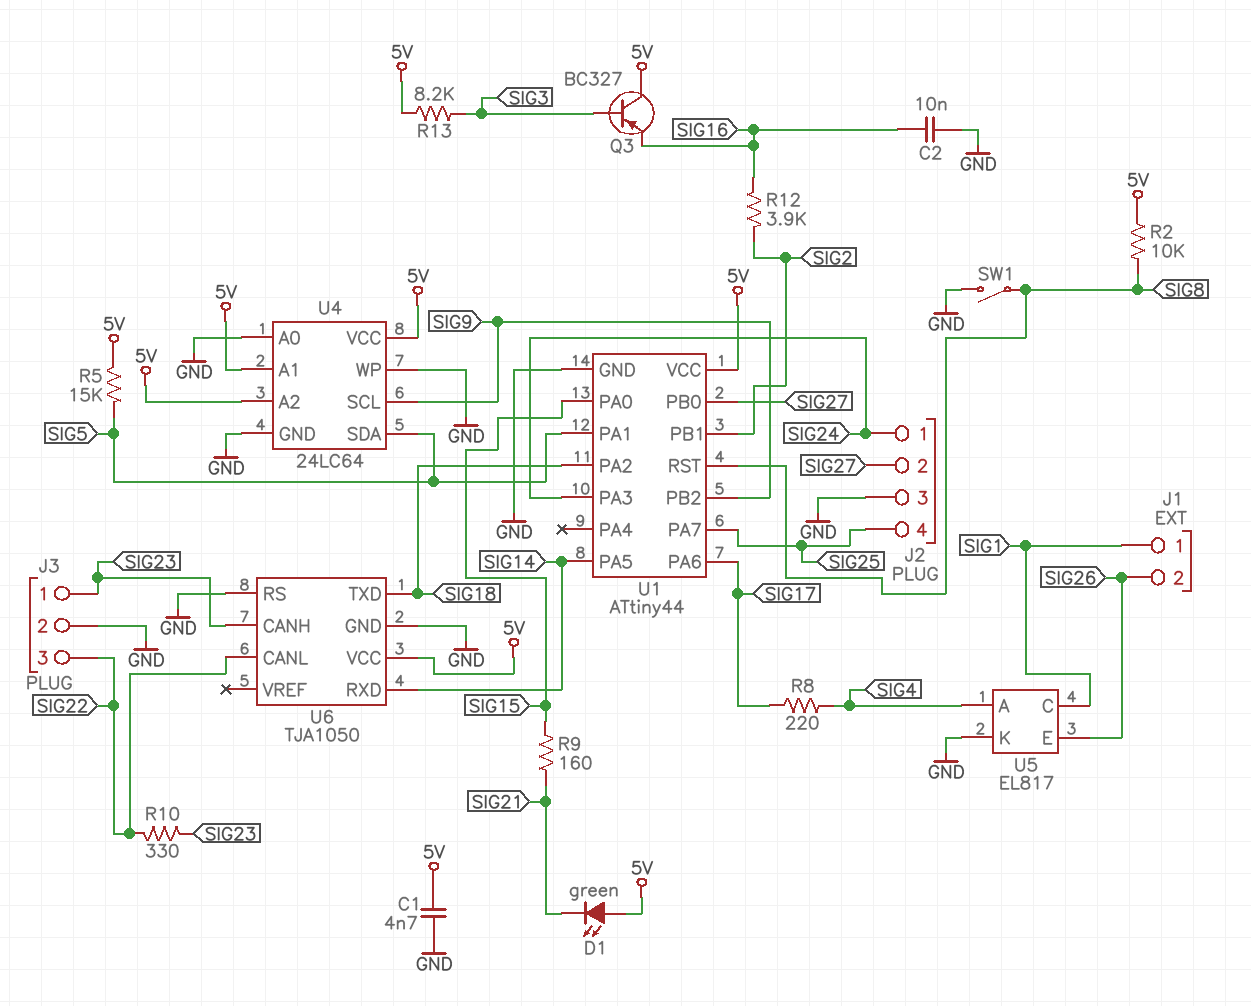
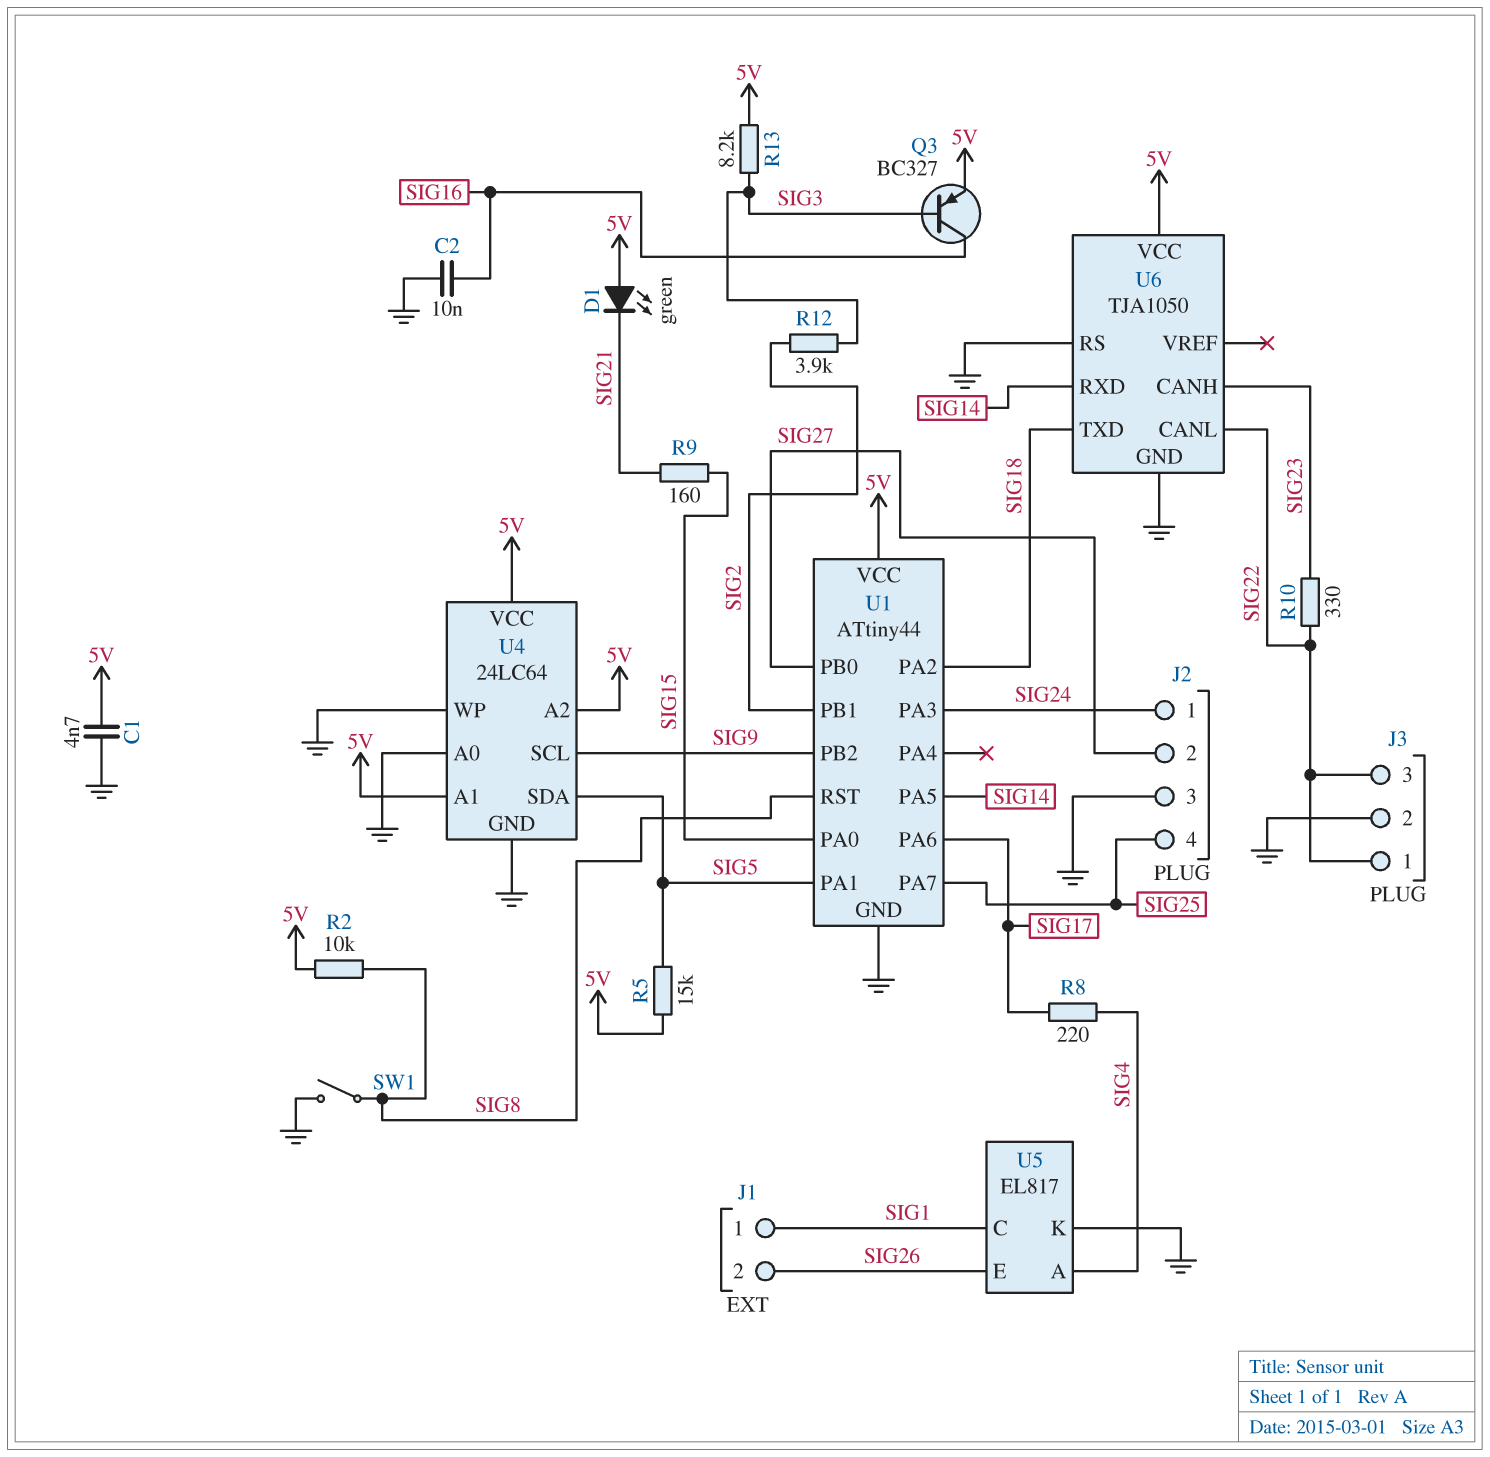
J3 pin 1: SIG23 -> SIG22
Q3: PNP BC327 (B SIG3, C 5V, E SIG16) -> PNP BC327 (B SIG3, C SIG16, E 5V)
R12: 3.9k (SIG2, SIG16) -> 3.9k (SIG2, SIG3)

